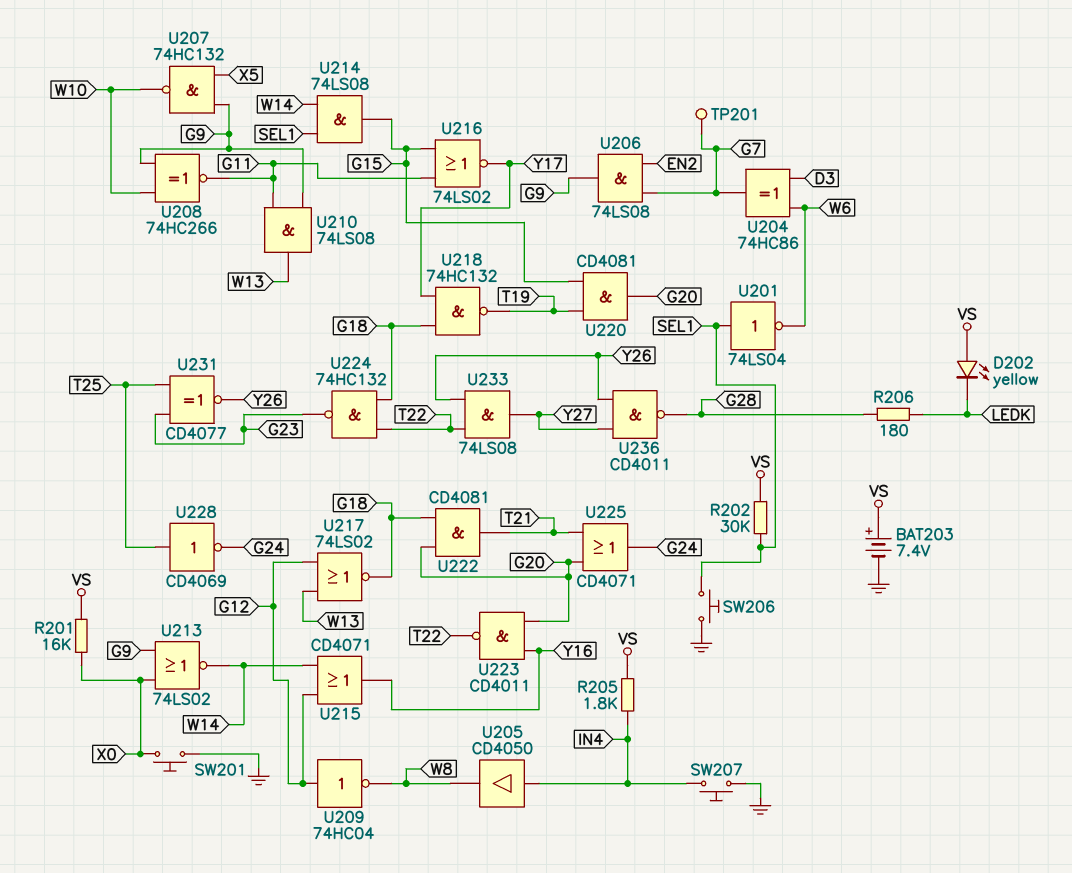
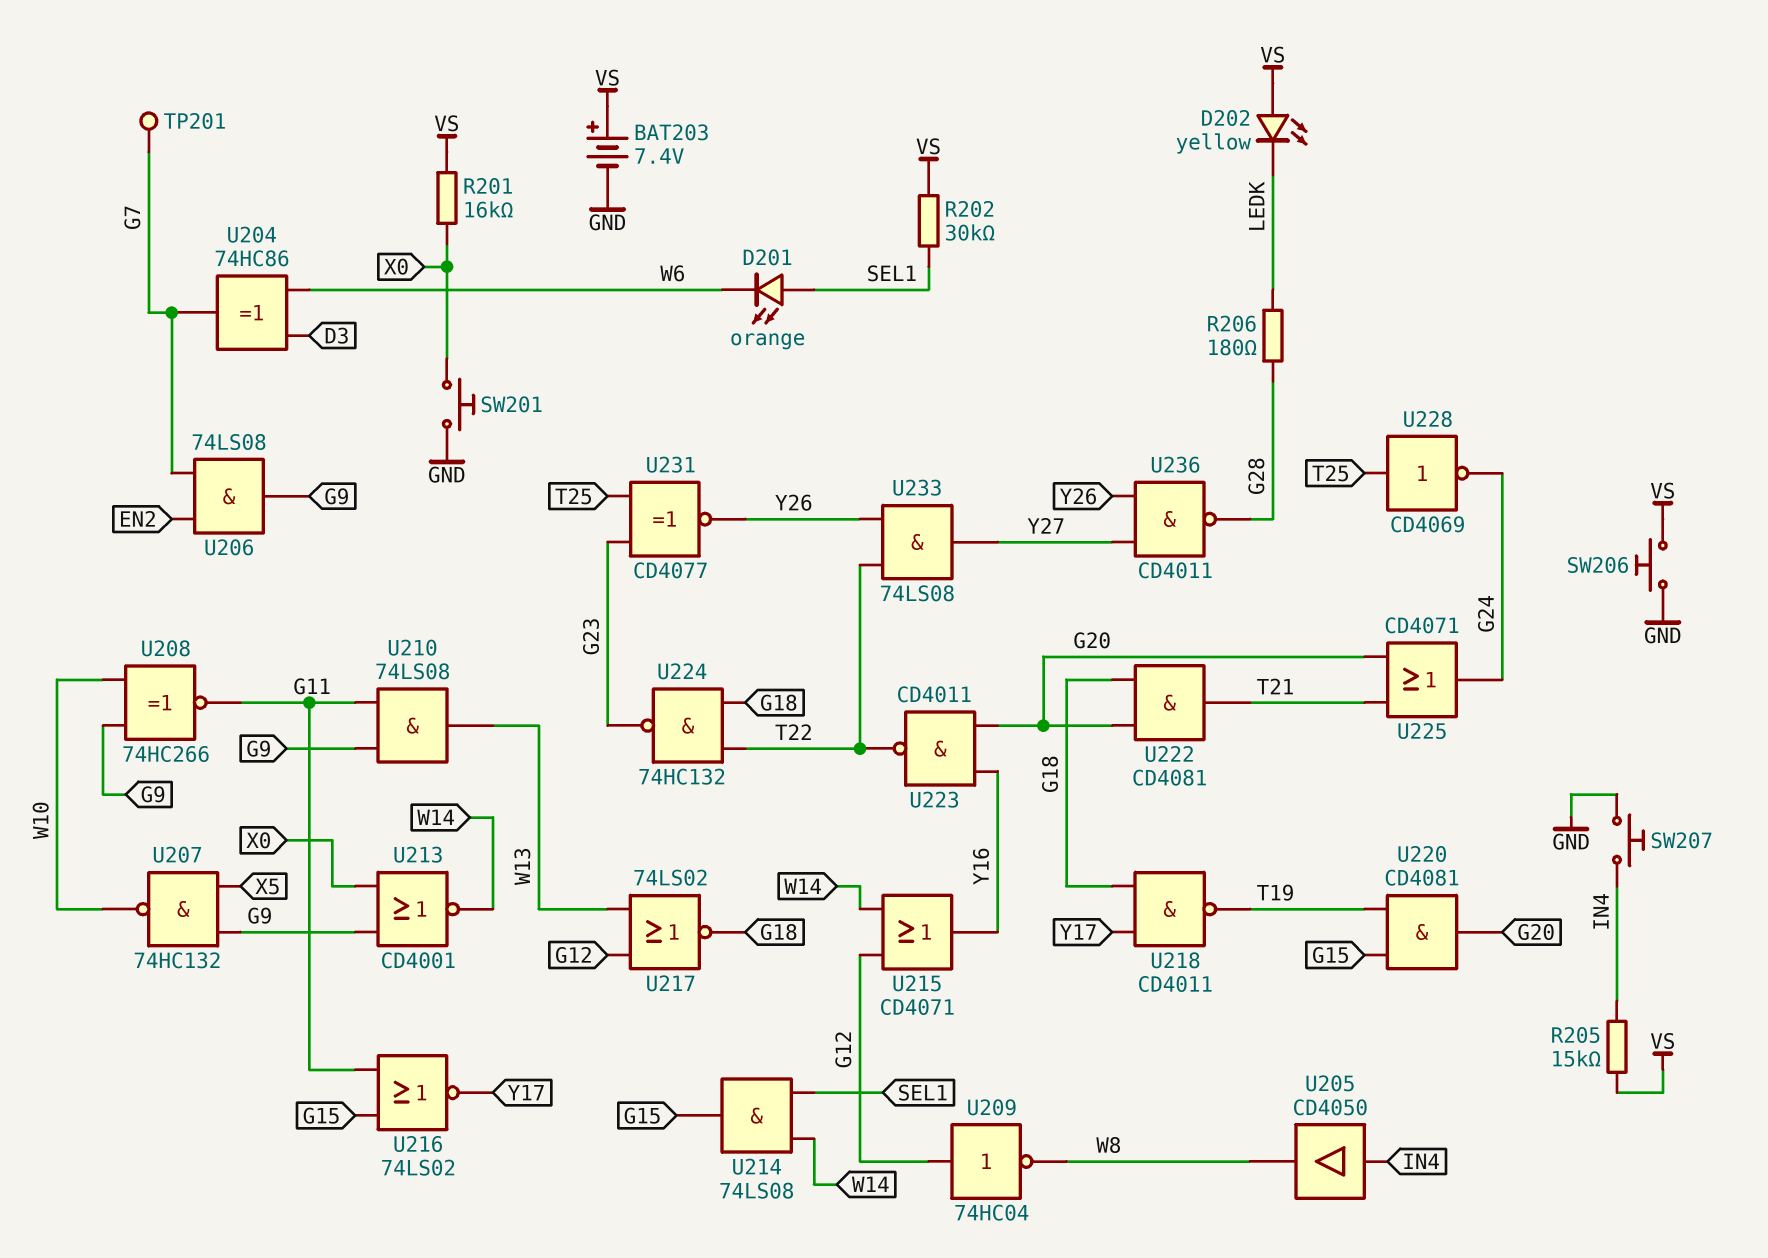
D201: none -> LED orange (A SEL1, K W6)
R205: 1.8k (IN4, VS) -> 15k (IN4, VS)
SW206: button (GND, SEL1) -> button (GND, VS)
U201: NOT 74LS04 (in SEL1, out W6) -> none
U213: NOR 74LS02 (in G9, in X0, out W14) -> NOR CD4001 (in G9, in X0, out W14)
U218: NAND 74HC132 (in G18, in Y17, out T19) -> NAND CD4011 (in G18, in Y17, out T19)

